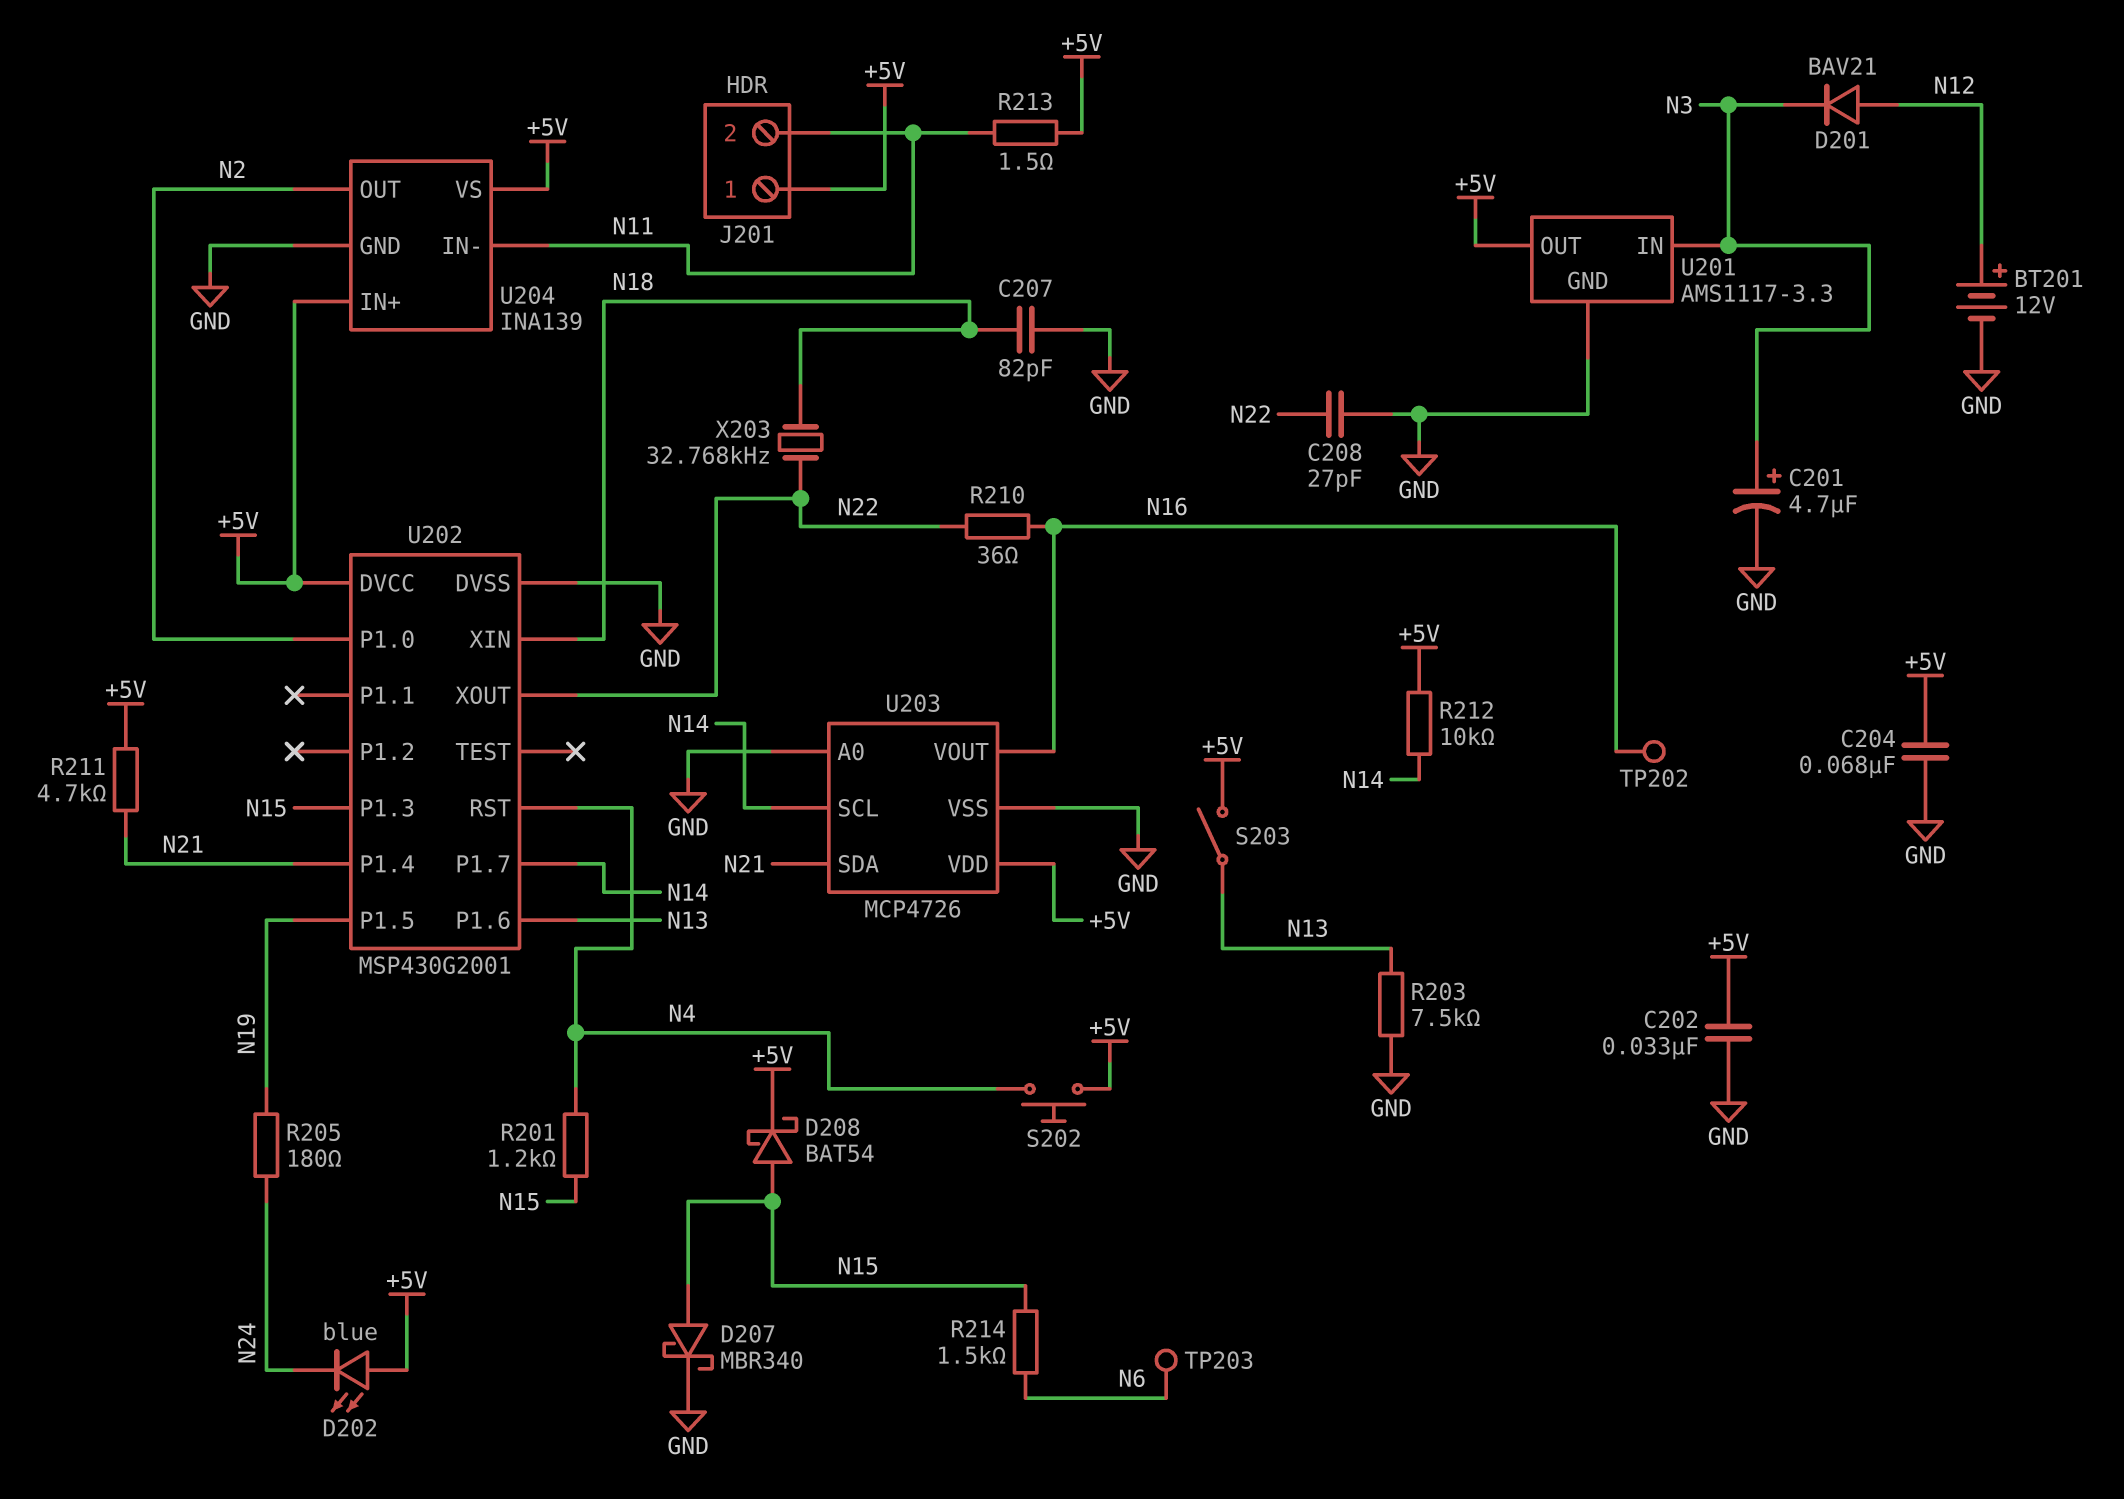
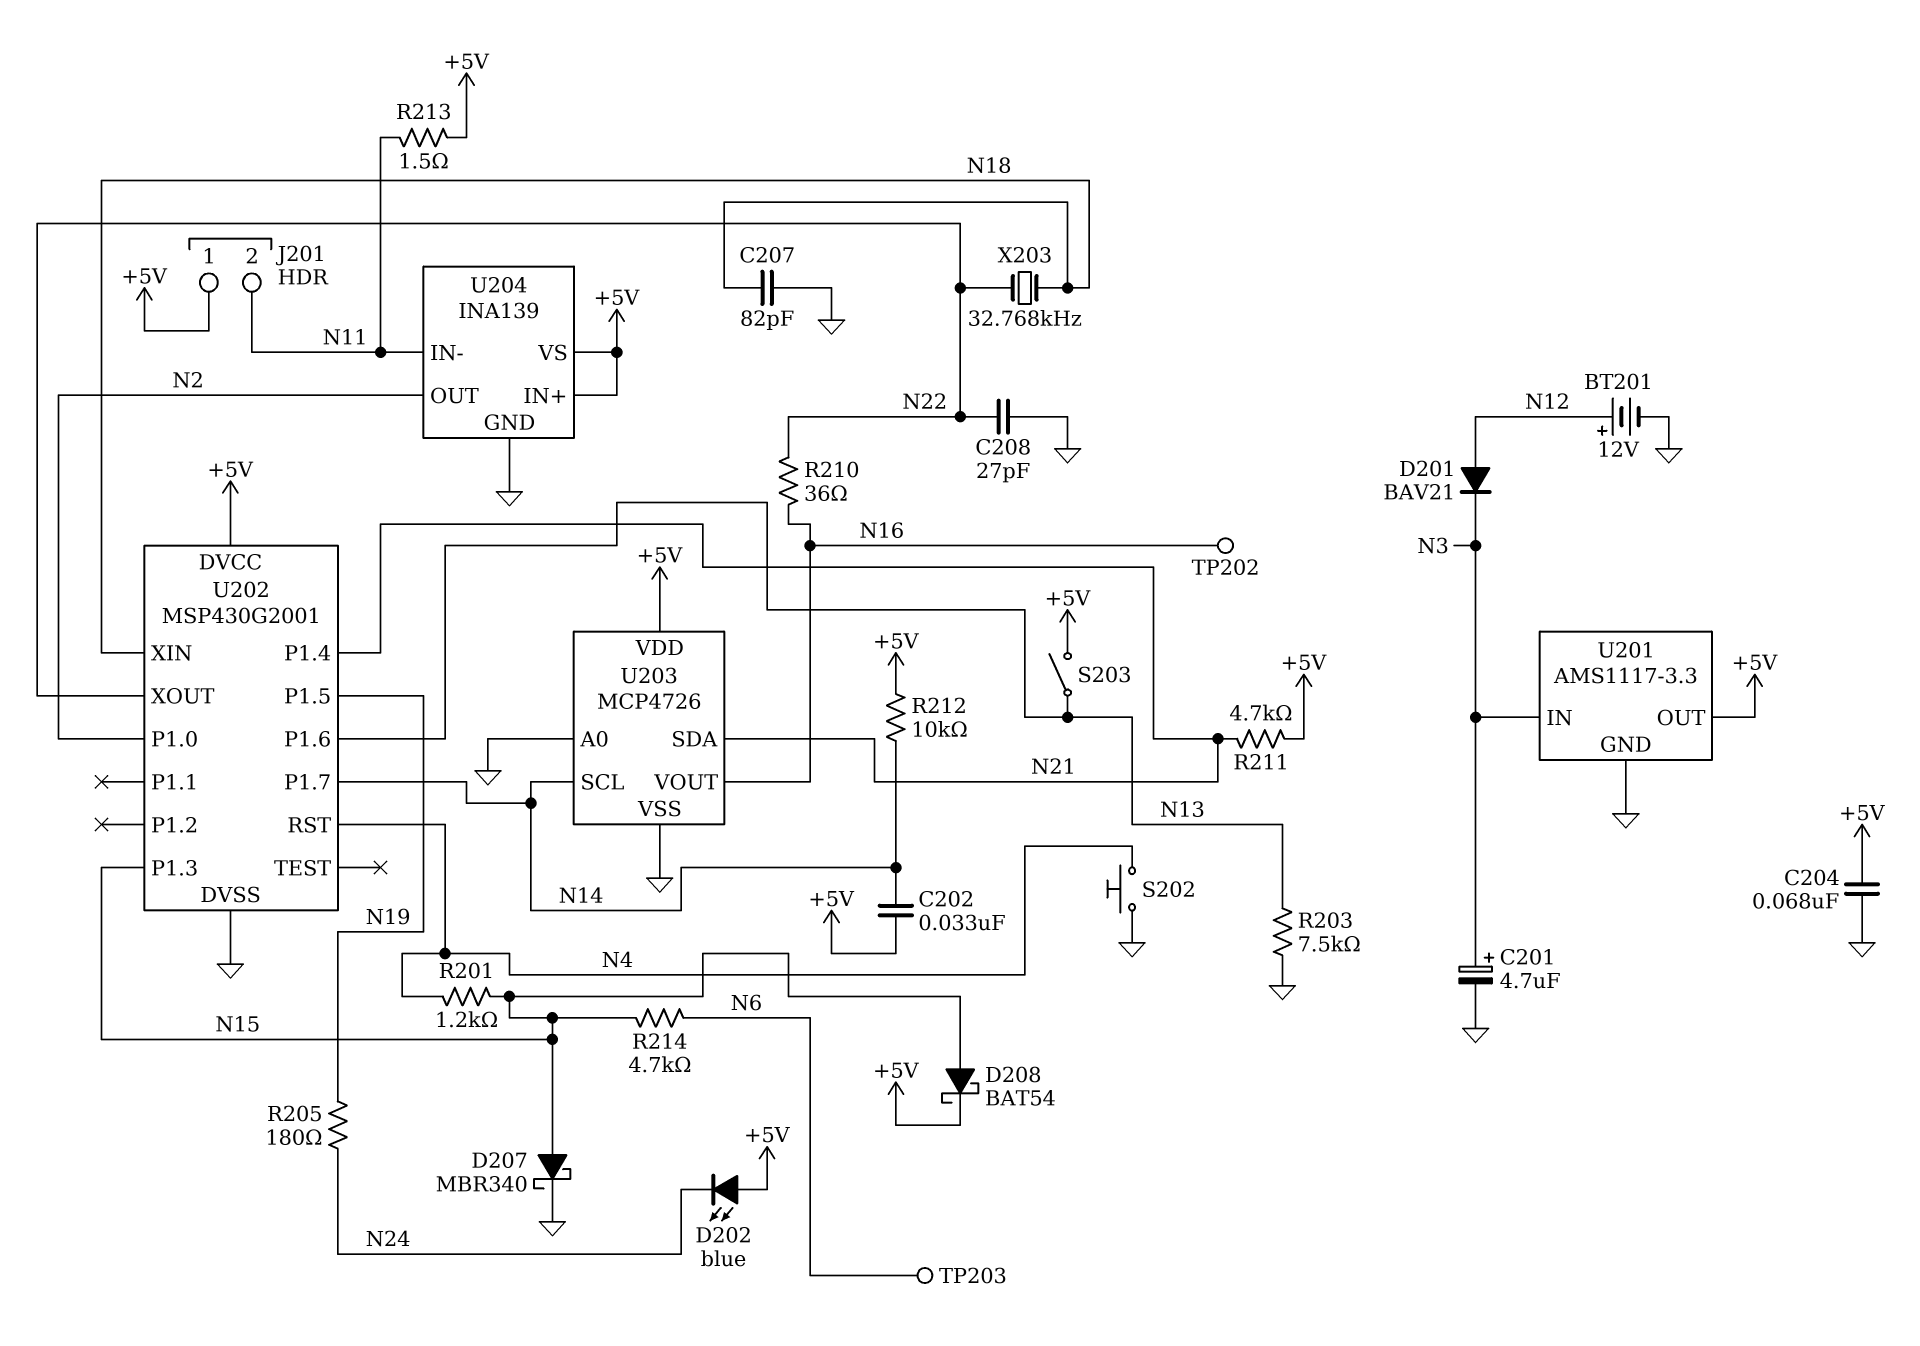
C202: 33nF (+5V, GND) -> 33nF (+5V, N14)
R214: 1.5k (N6, N15) -> 4.7k (N6, N15)
S202: button (+5V, N4) -> button (GND, N4)

